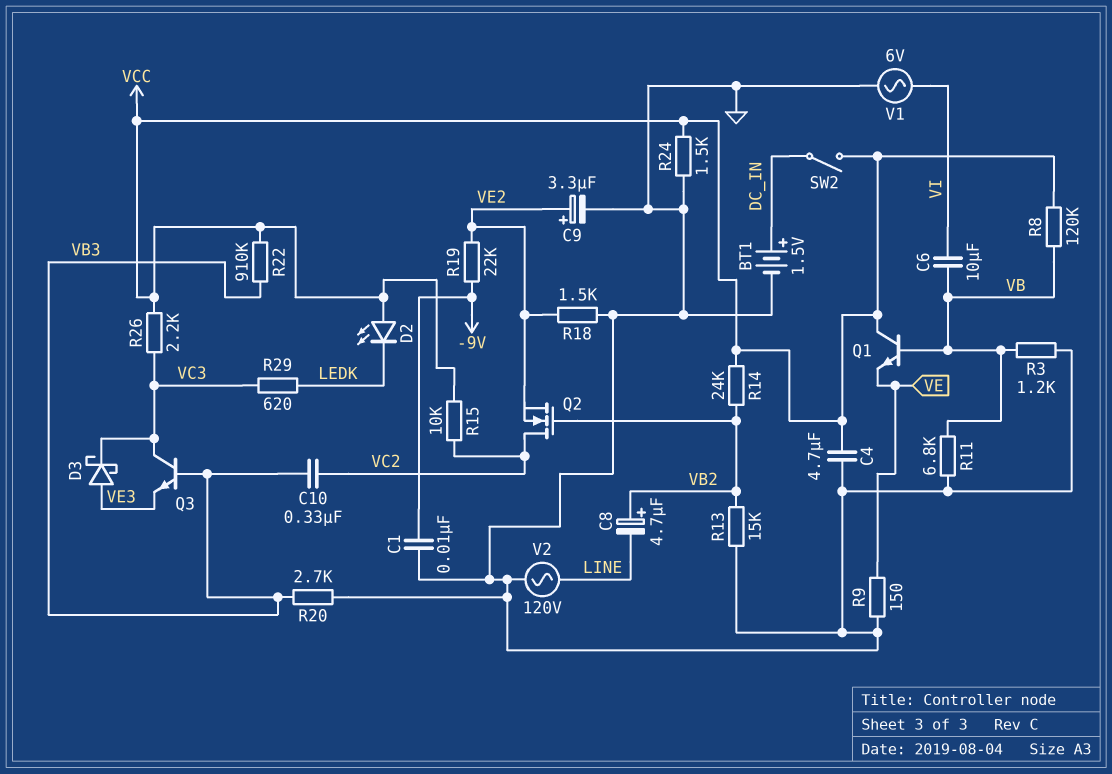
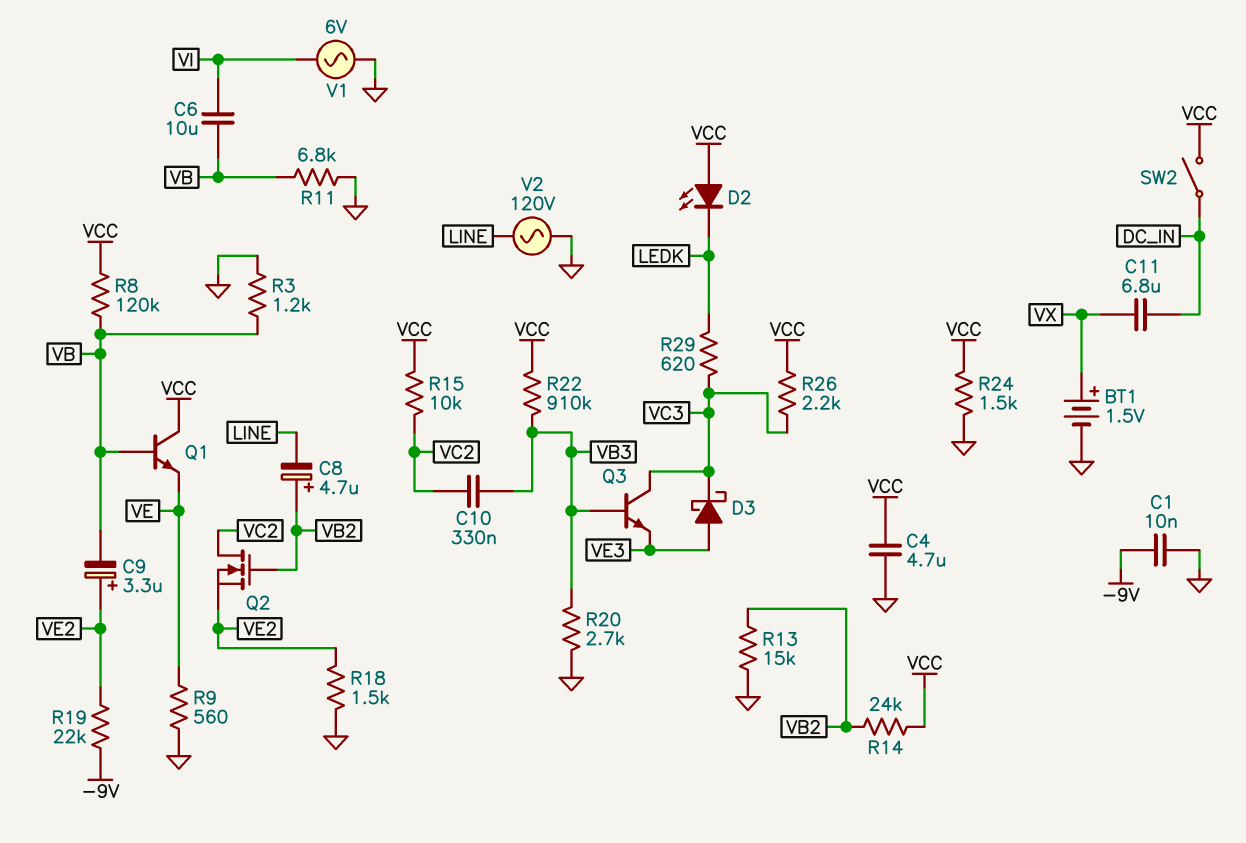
BT1: 1.5V (plus DC_IN, minus GND) -> 1.5V (plus VX, minus GND)
C9: 3.3uF (plus VE2, minus GND) -> 3.3uF (plus VE2, minus VB)
C11: none -> 6.8uF (DC_IN, VX)
R9: 150 (GND, VE) -> 560 (GND, VE)

